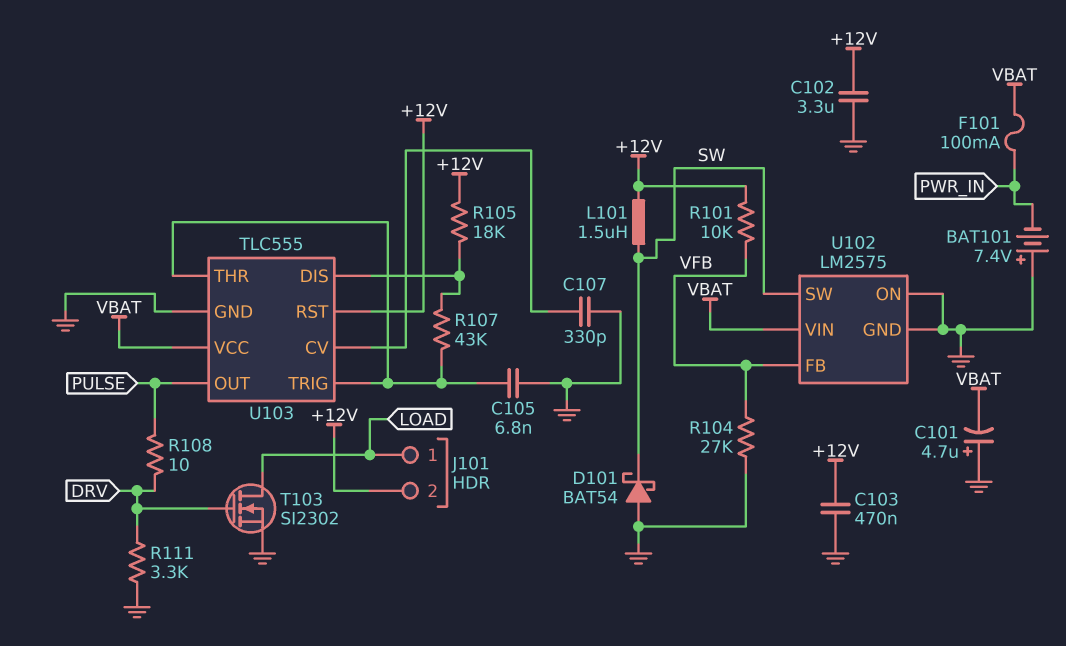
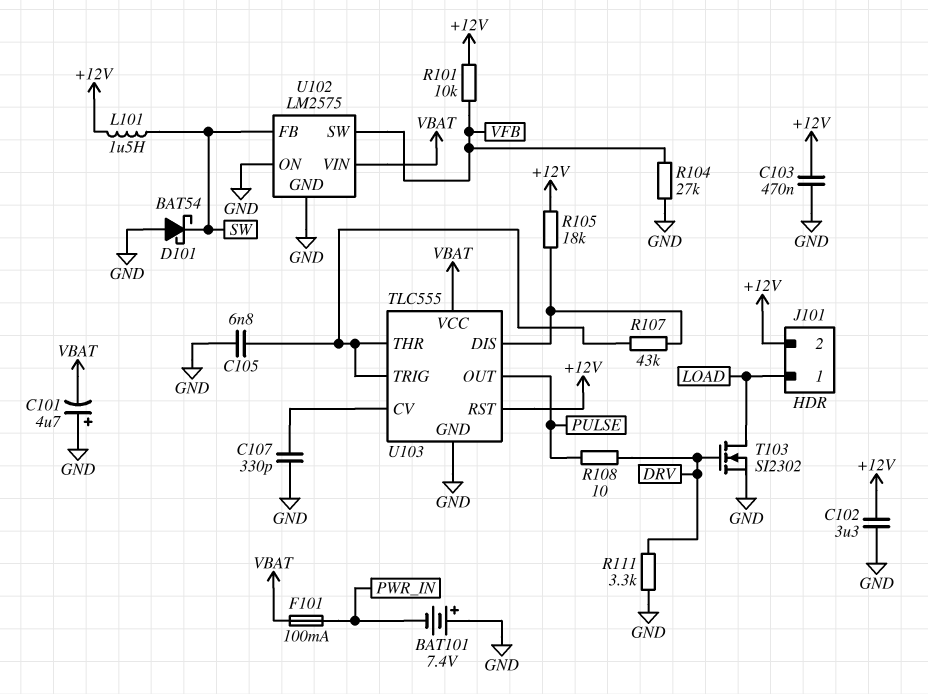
U102 pin FB: VFB -> SW
U102 pin SW: SW -> VFB

